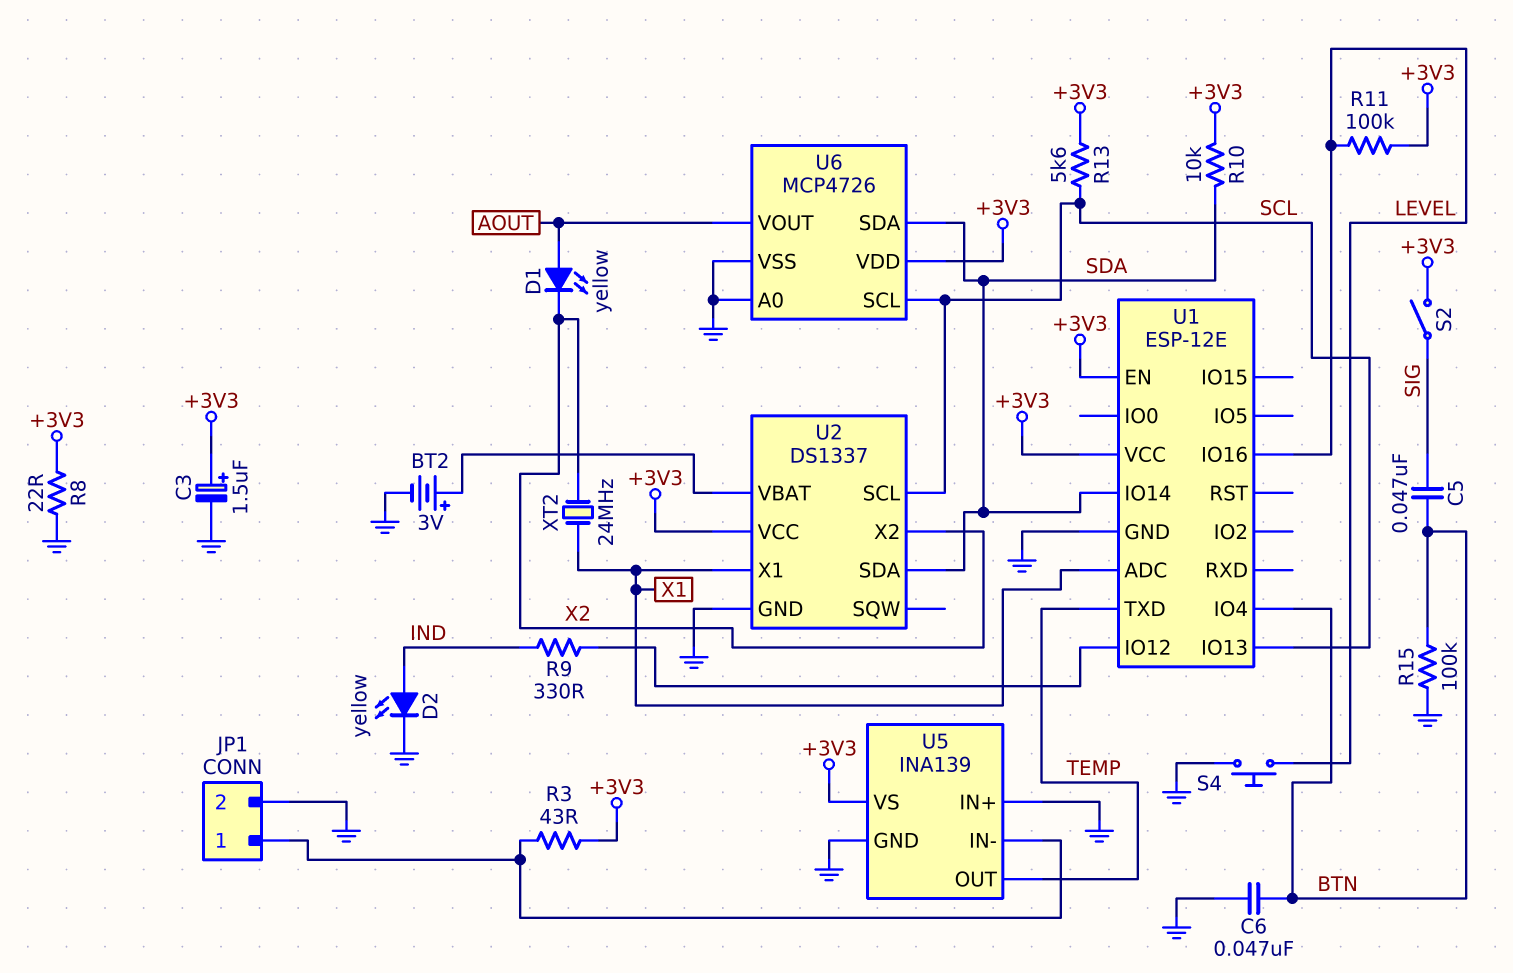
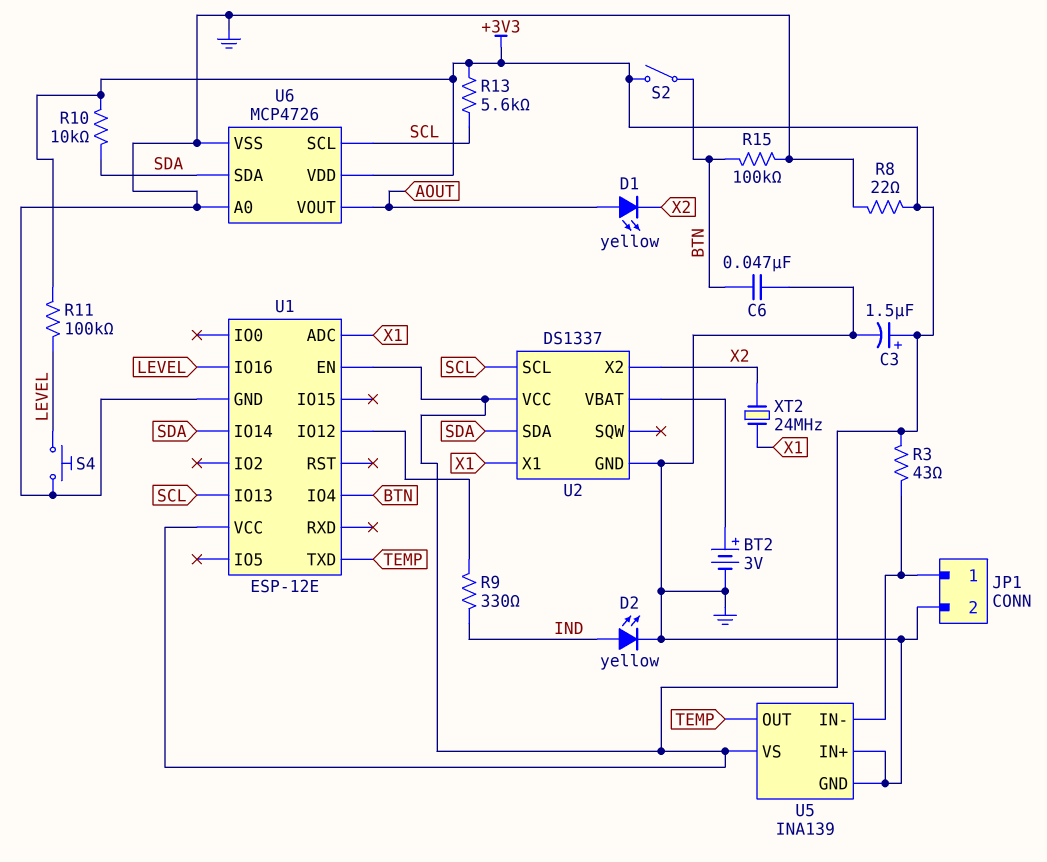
C5: 47nF (BTN, SIG) -> none
S2: switch (+3V3, SIG) -> switch (+3V3, BTN)

